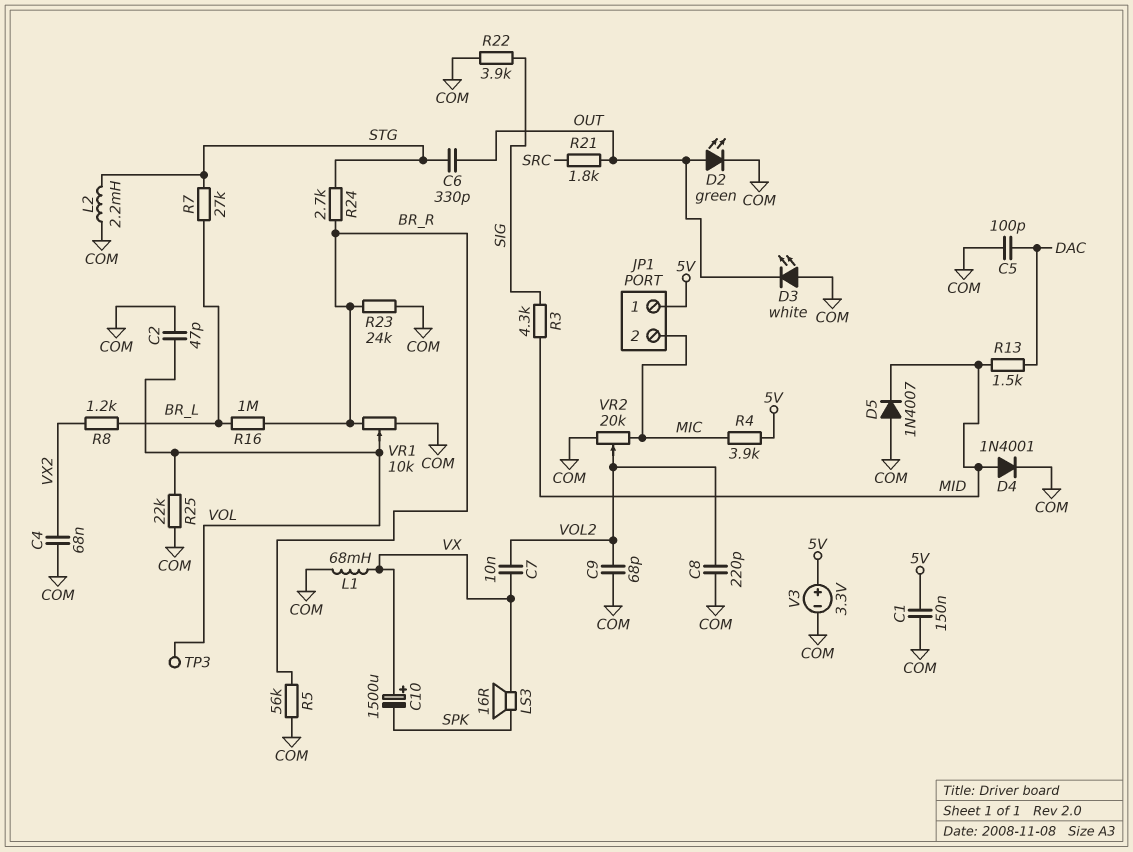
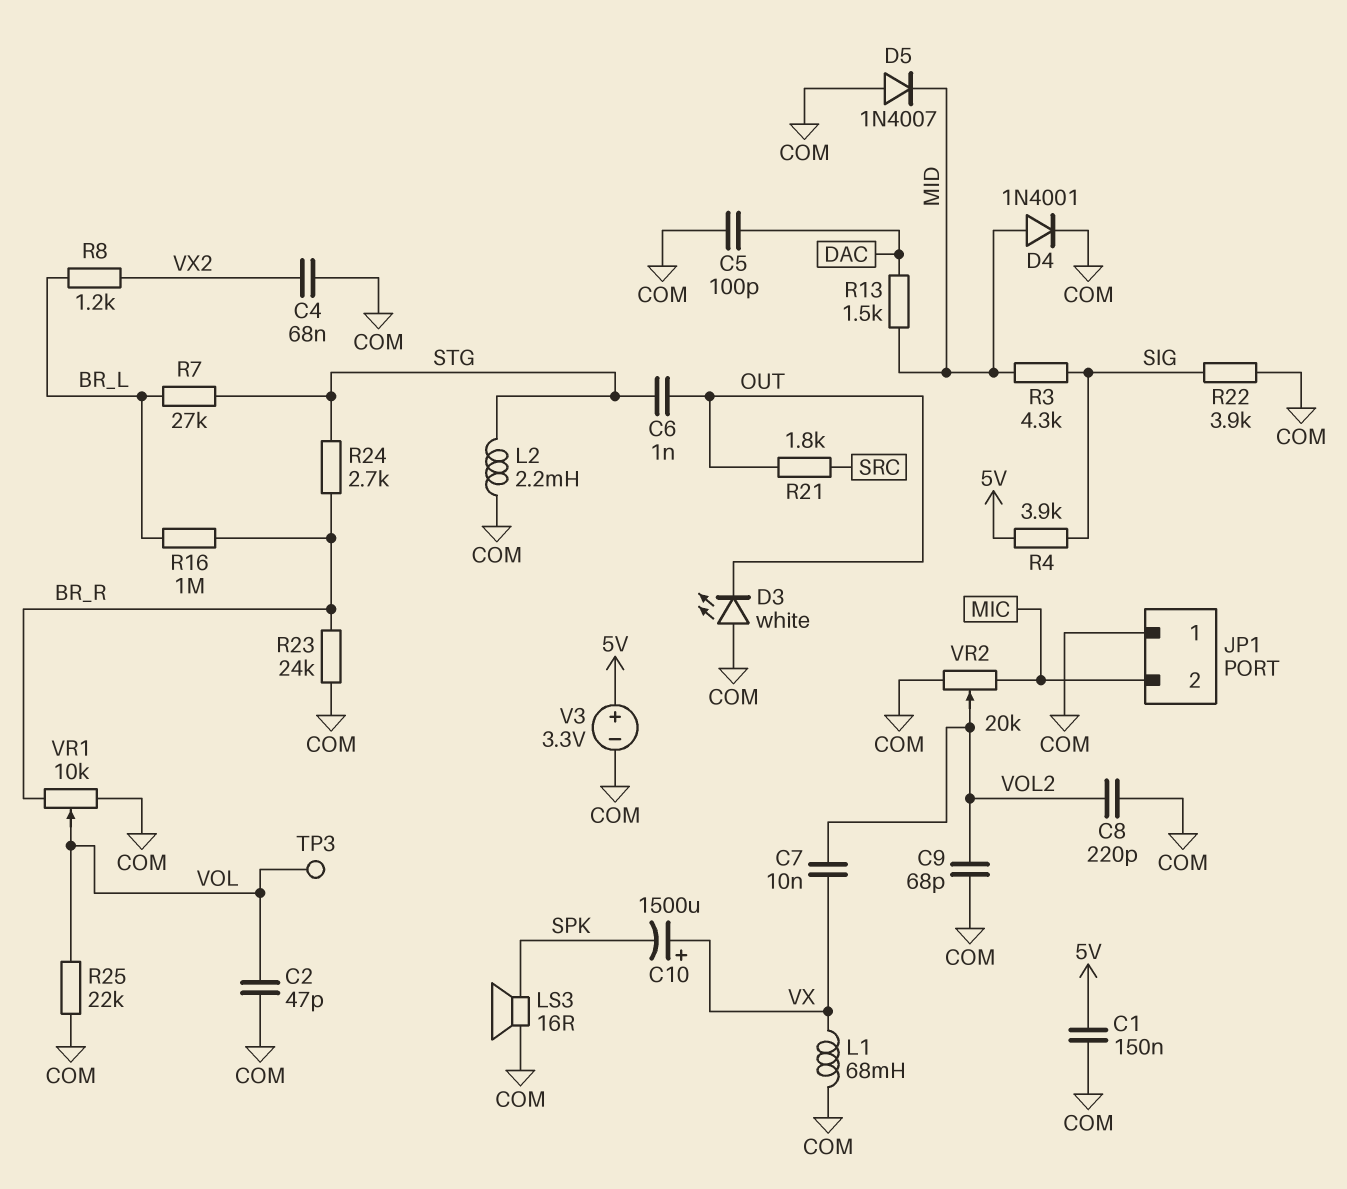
C6: 330pF (OUT, STG) -> 1nF (OUT, STG)
D2: LED green (A OUT, K COM) -> none
JP1 pin 1: 5V -> COM
LS3: speaker 16R (SPK, VX) -> speaker 16R (COM, SPK)
R4: 3.9k (5V, MIC) -> 3.9k (5V, SIG)
R5: 56k (BR_R, COM) -> none

